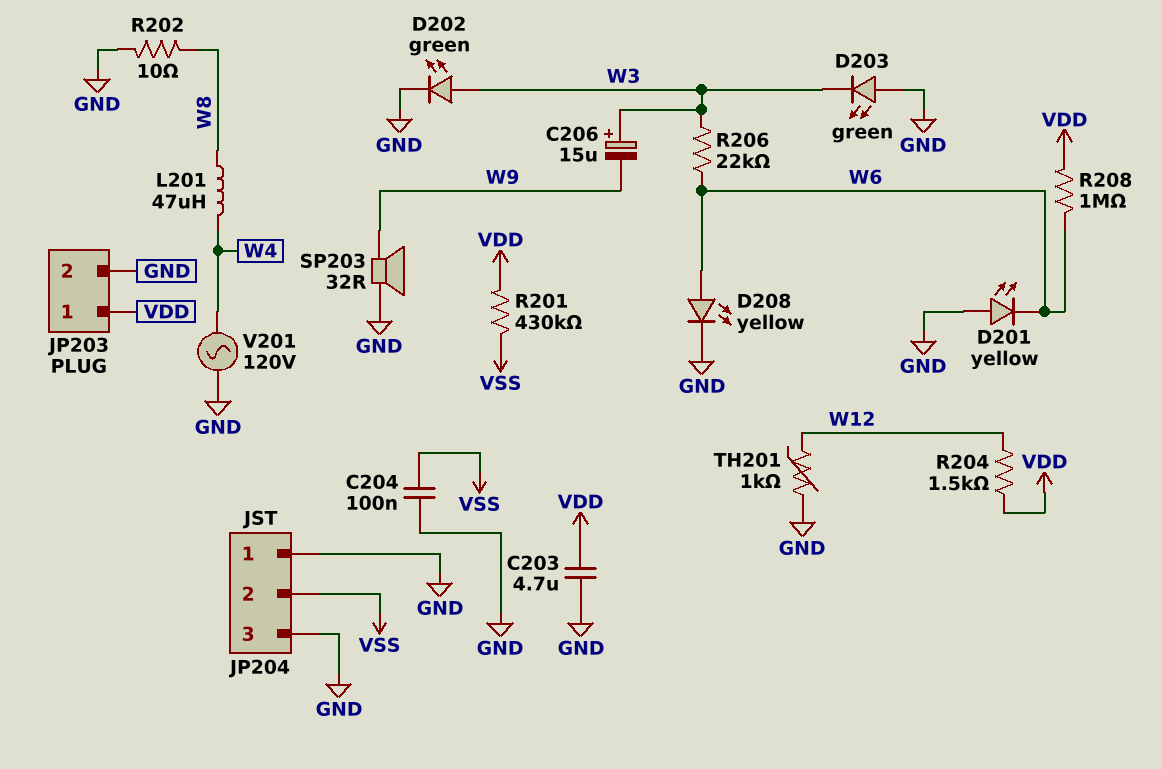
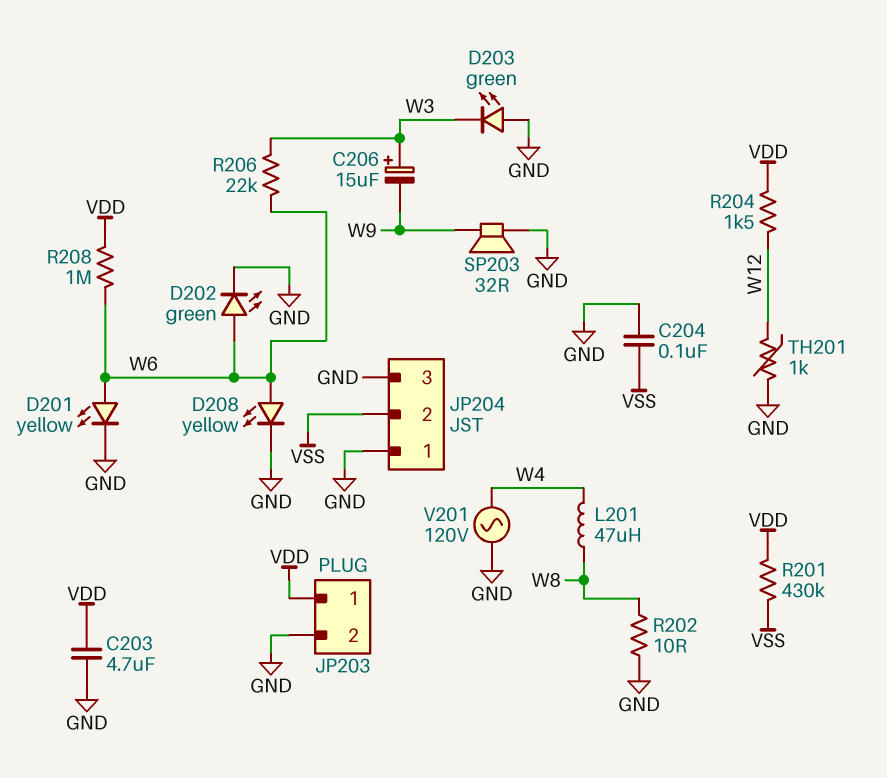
D201: LED yellow (A GND, K W6) -> LED yellow (A W6, K GND)
D202: LED green (A W3, K GND) -> LED green (A W6, K GND)

